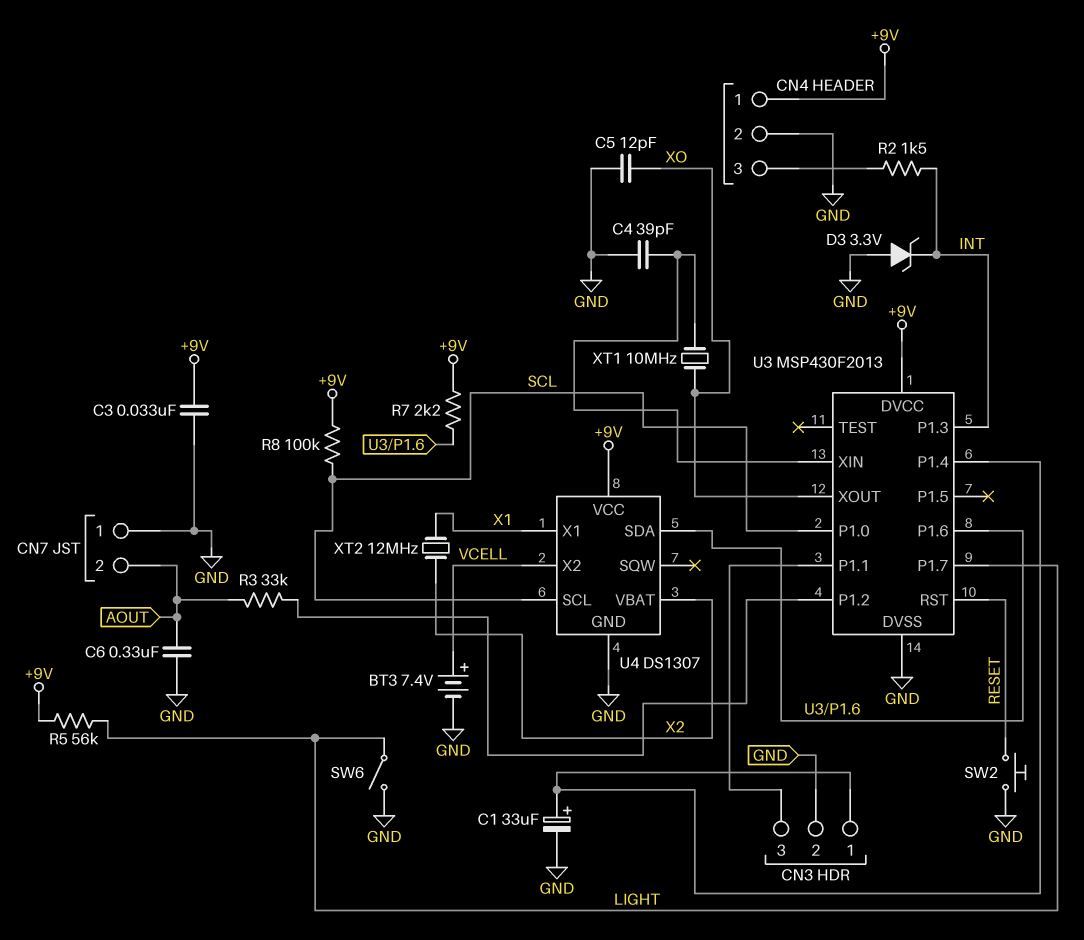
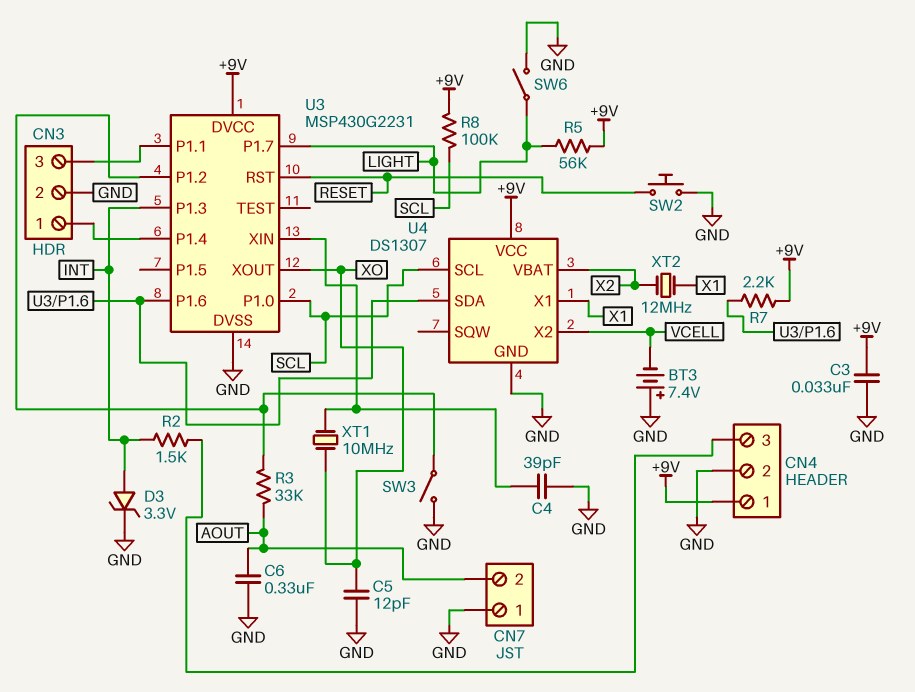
BT3: 7.4V (plus VCELL, minus GND) -> 7.4V (plus GND, minus VCELL)
C1: 33uF (plus CN3/1, minus GND) -> none
D3: zener 3.3V (A GND, K INT) -> zener 3.3V (A INT, K GND)
SW3: none -> switch (GND, U3/P1.2)
U3: MSP430F2013 -> MSP430G2231

